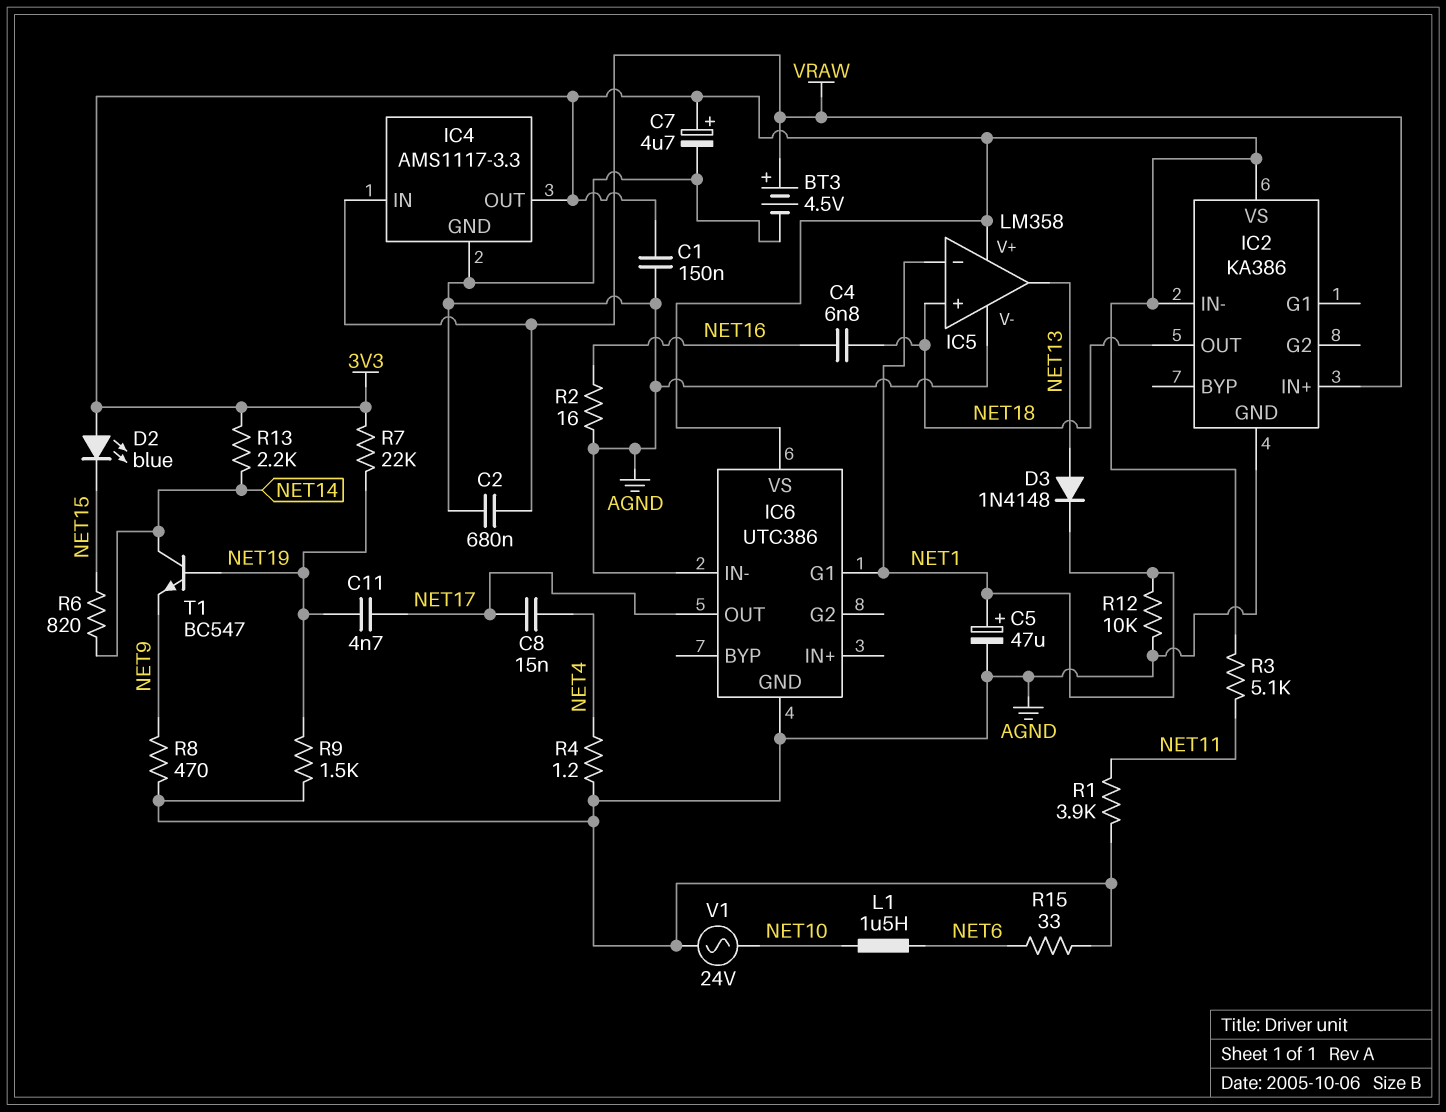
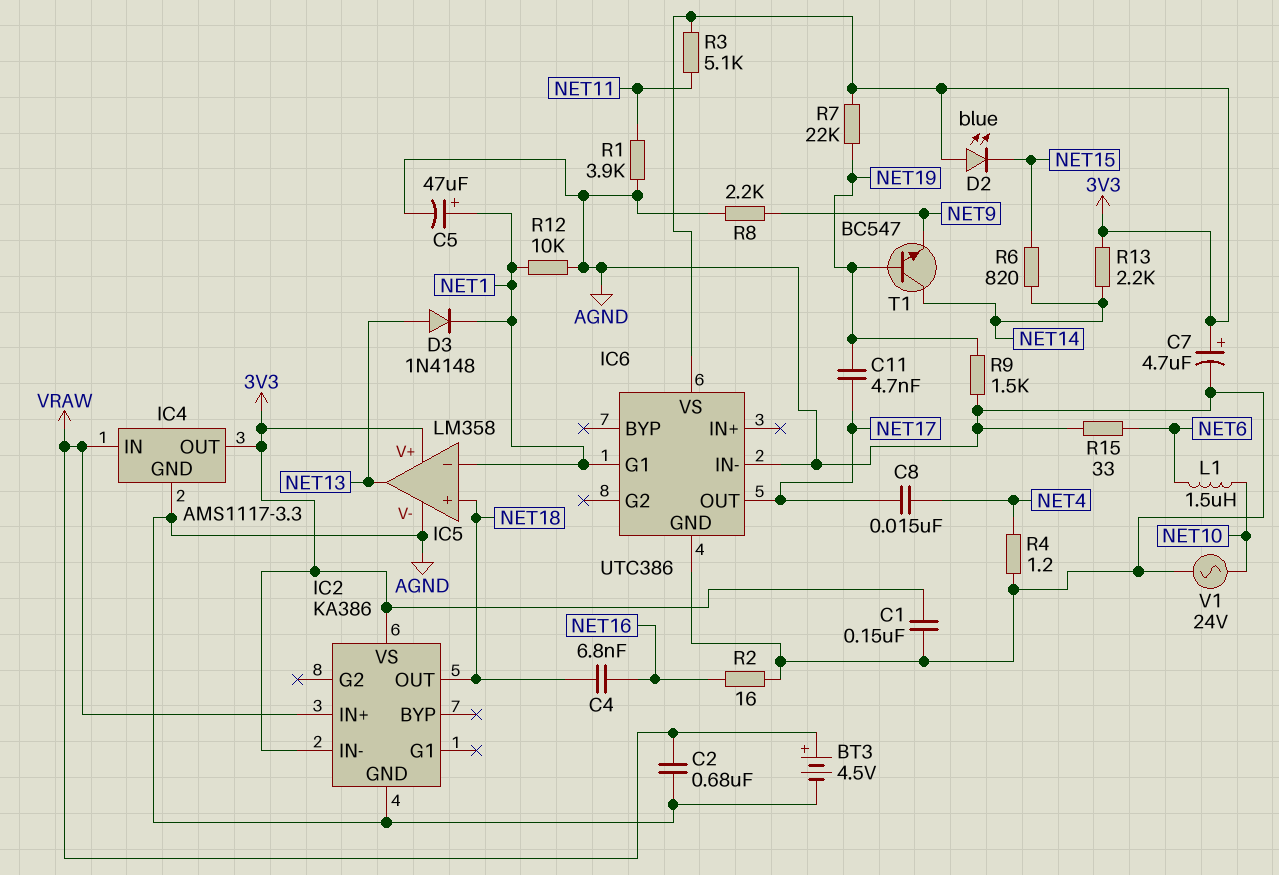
R8: 470 (AGND, NET9) -> 2.2k (AGND, NET9)

